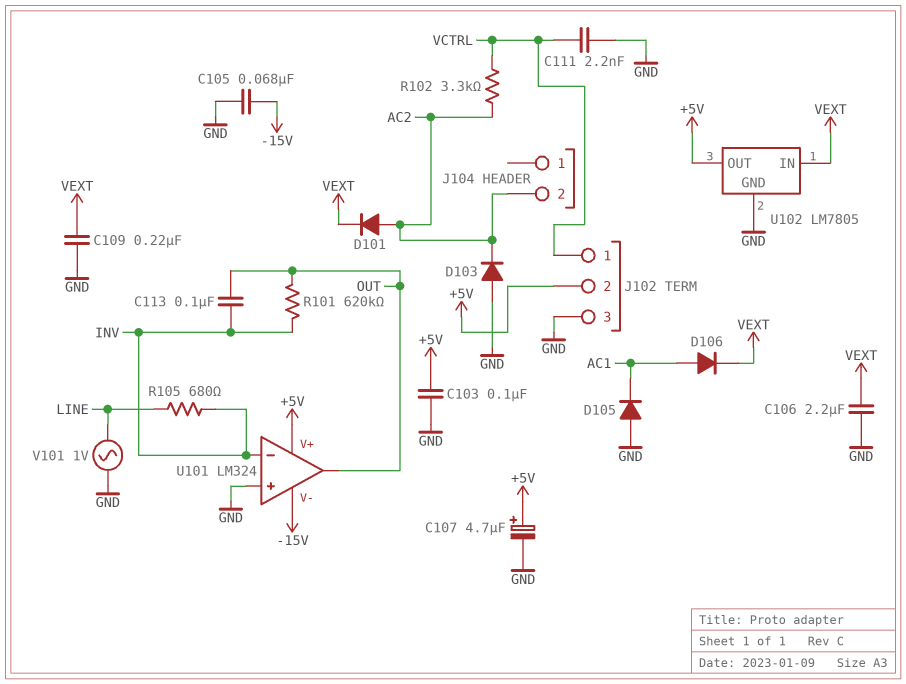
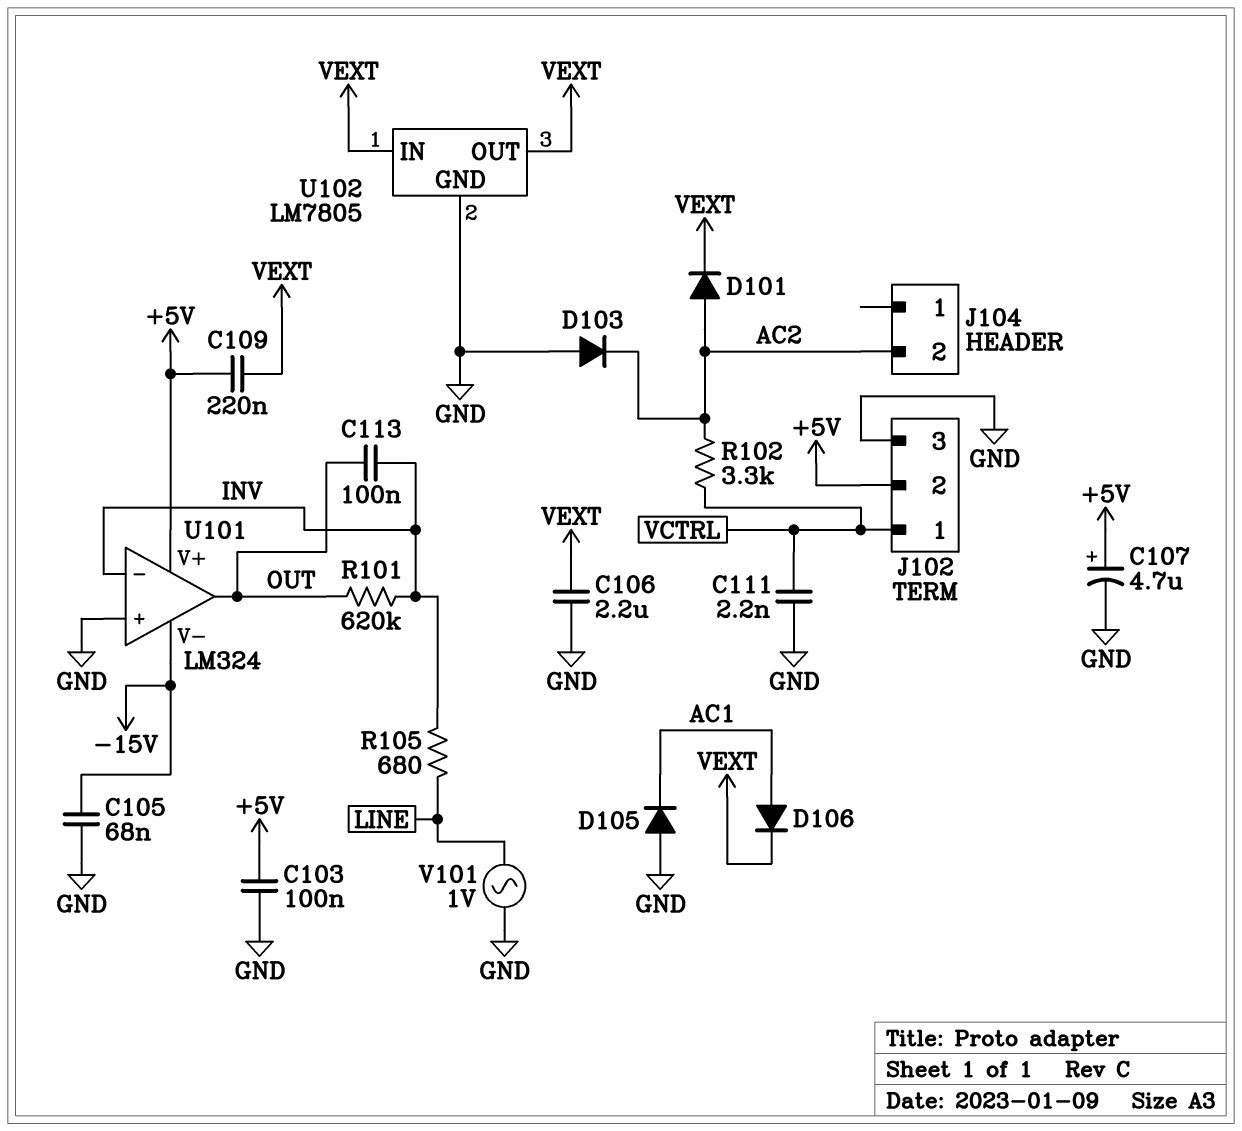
C109: 220nF (GND, VEXT) -> 220nF (+5V, VEXT)
U102 pin OUT: +5V -> VEXT

